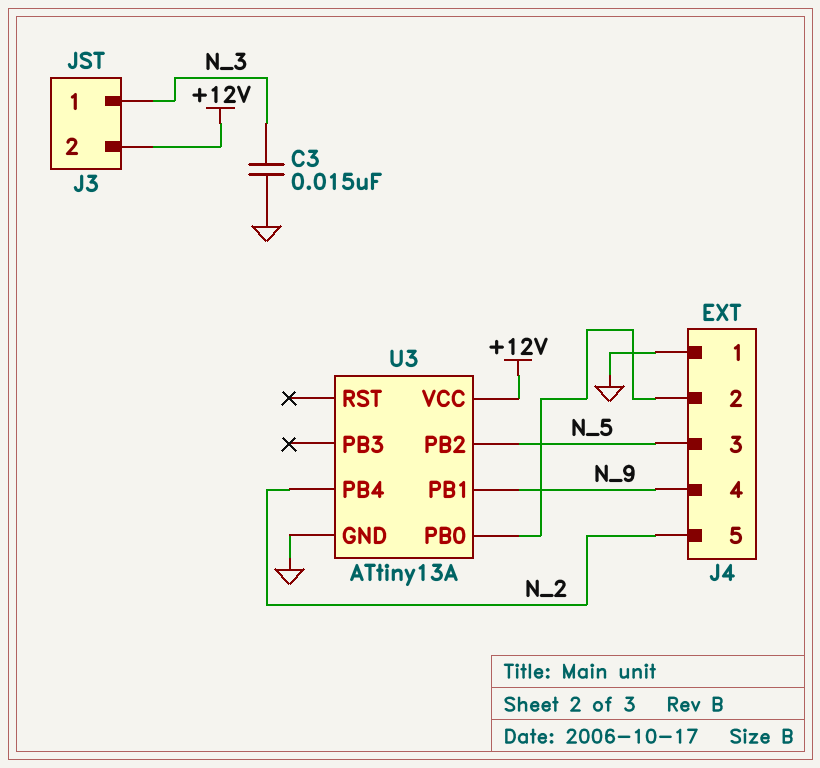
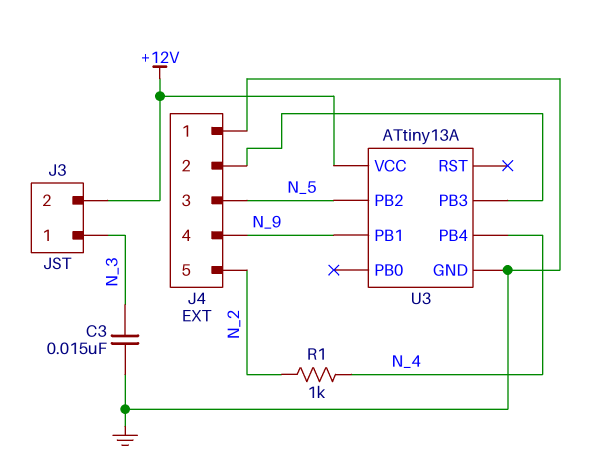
R1: none -> 1k (N_2, N_4)
U3 pin PB0: J4/2 -> none
U3 pin PB3: none -> J4/2
U3 pin PB4: N_2 -> N_4

